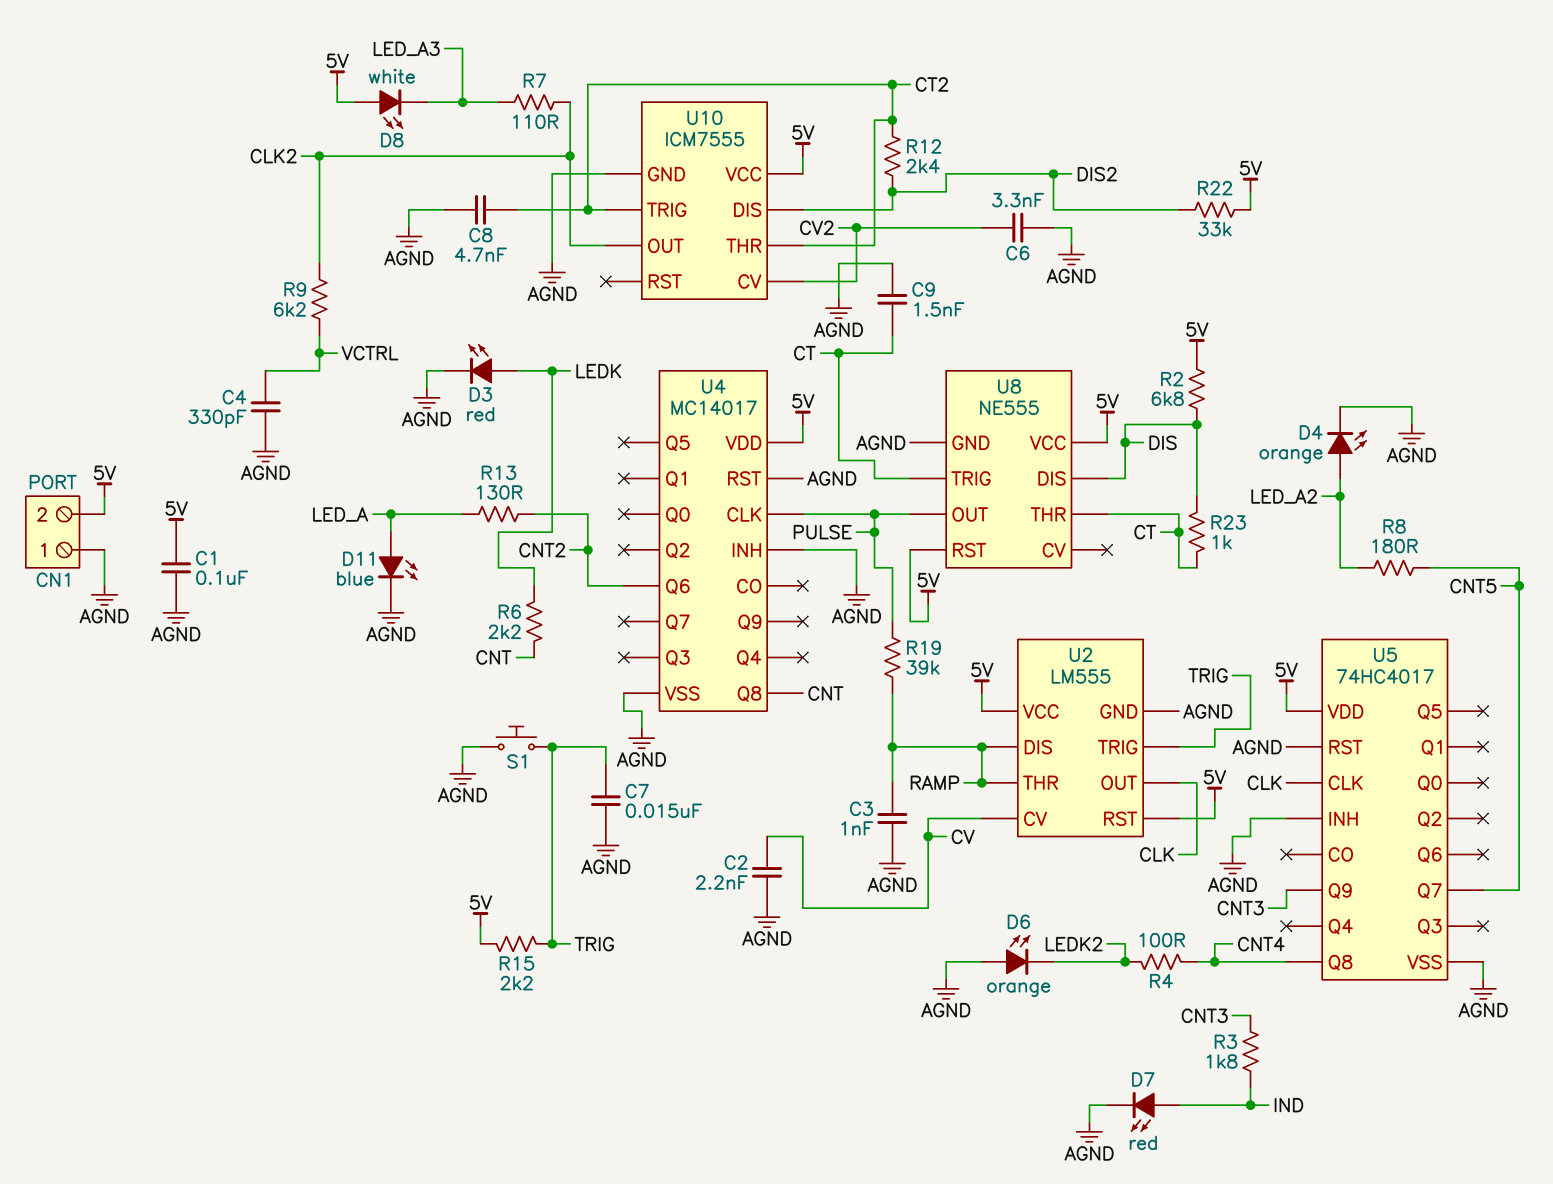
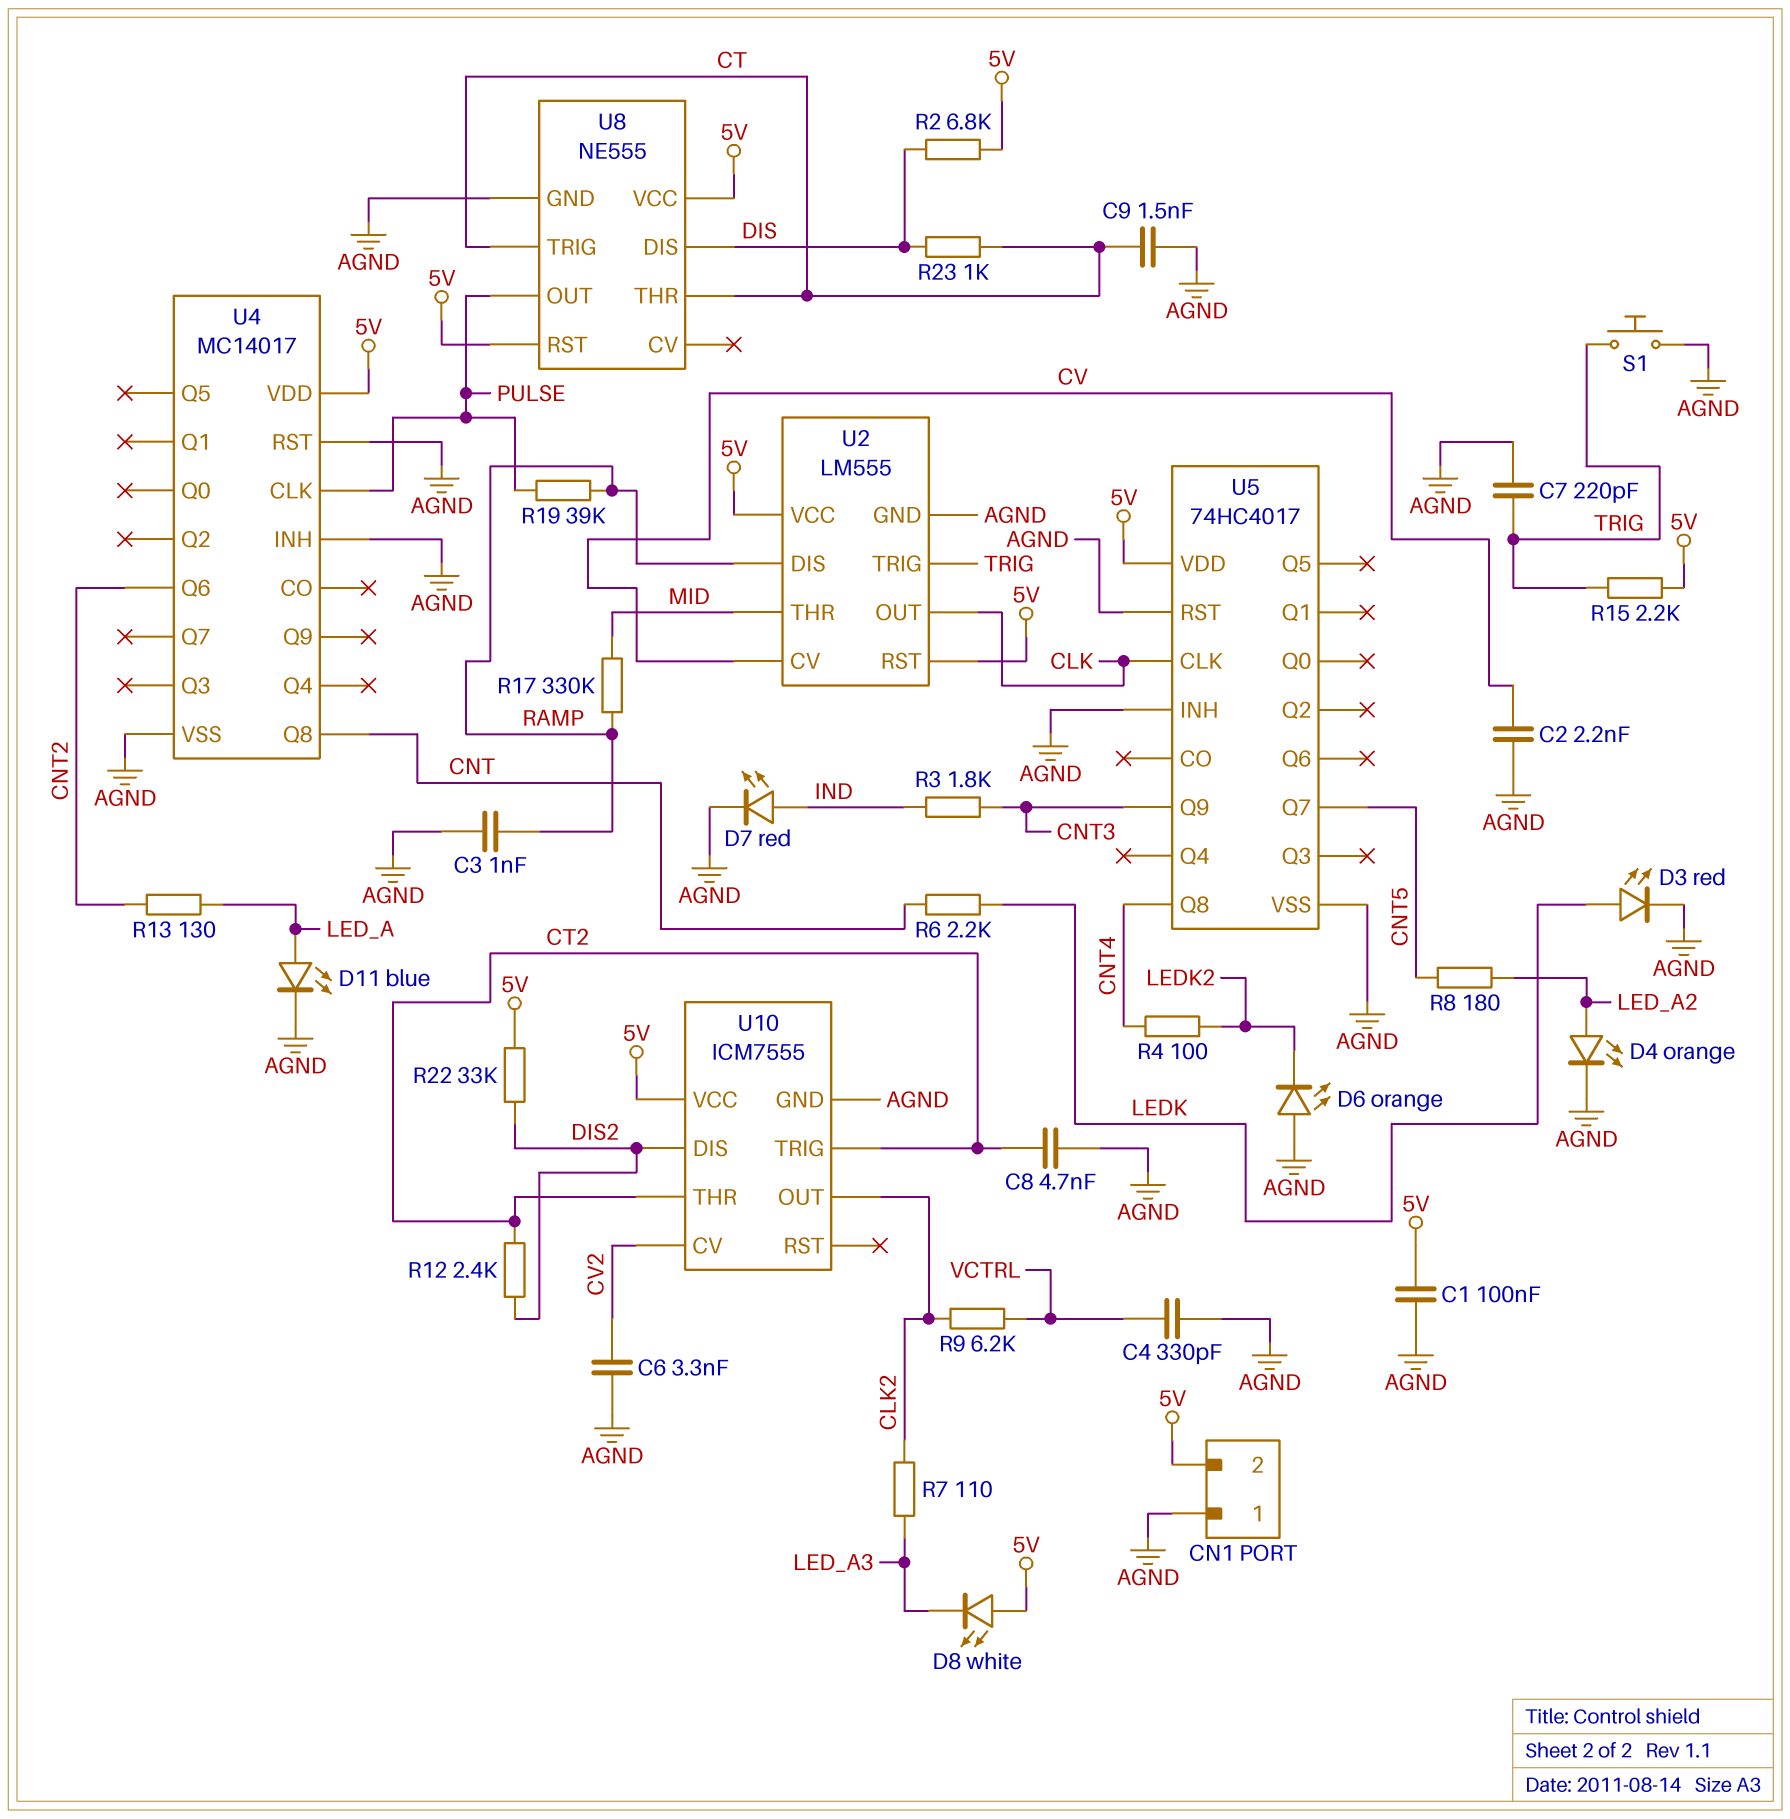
C7: 15nF (AGND, TRIG) -> 220pF (AGND, TRIG)
R17: none -> 330k (MID, RAMP)
U2 pin THR: RAMP -> MID

